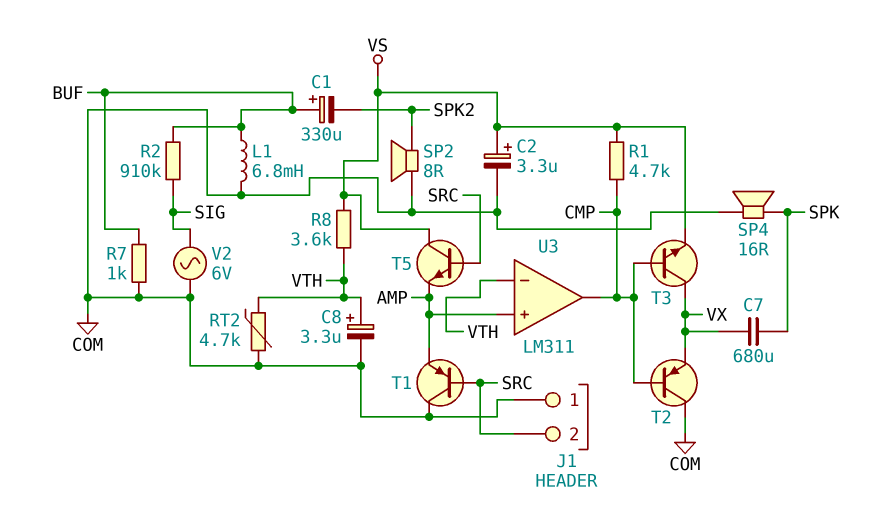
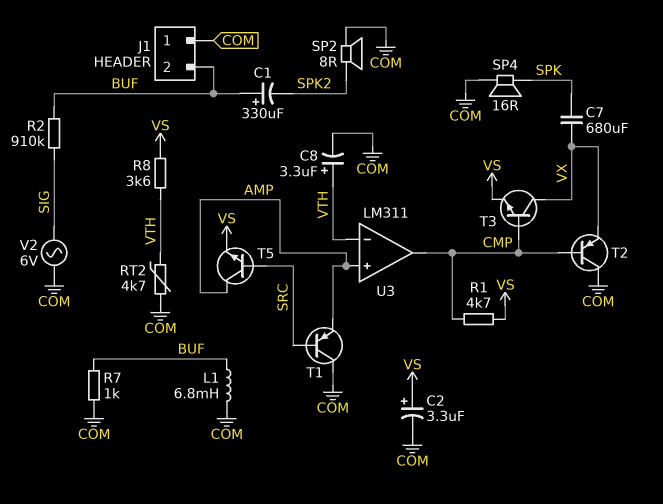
J1 pin 2: SRC -> BUF
T5: NPN (B SRC, C VS, E AMP) -> NPN (B SRC, C AMP, E VS)

